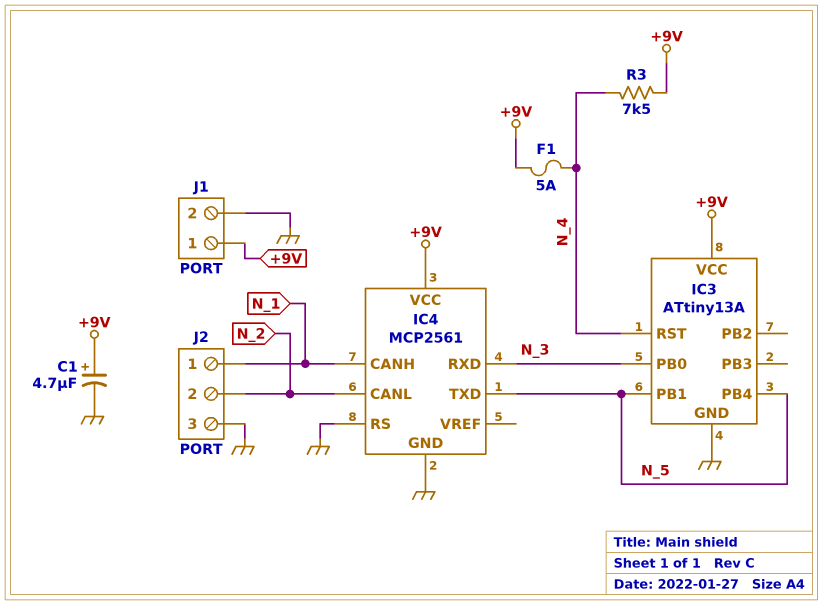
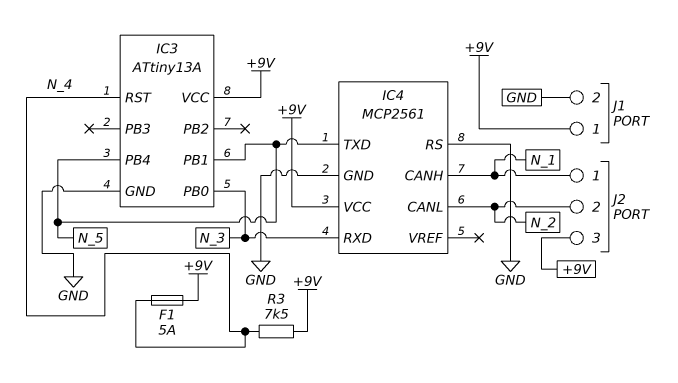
C1: 4.7uF (plus +9V, minus GND) -> none
J2 pin 3: GND -> +9V

